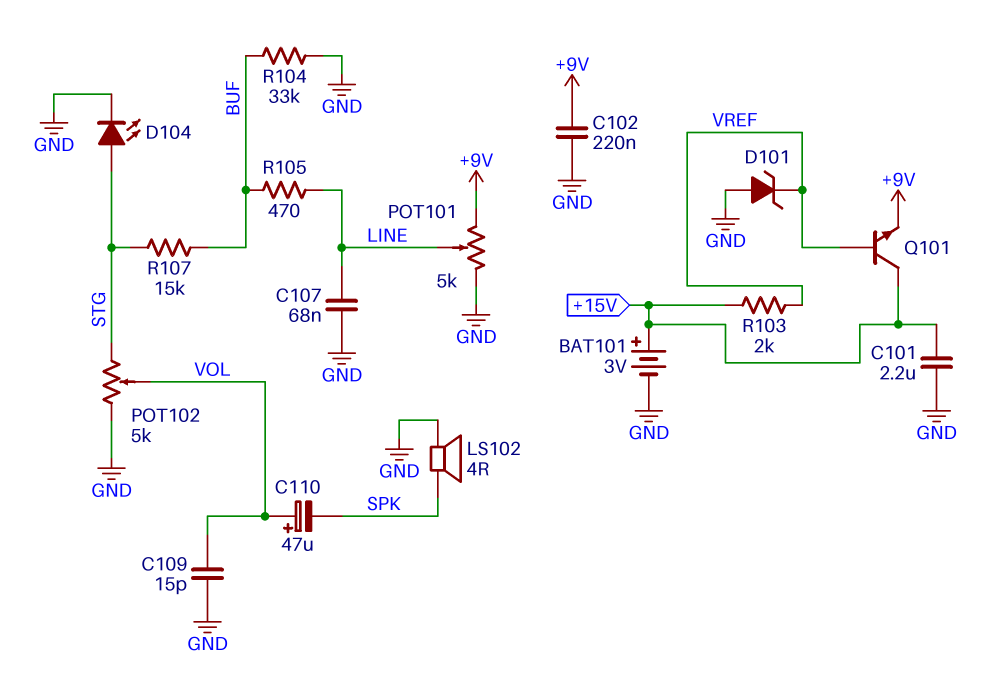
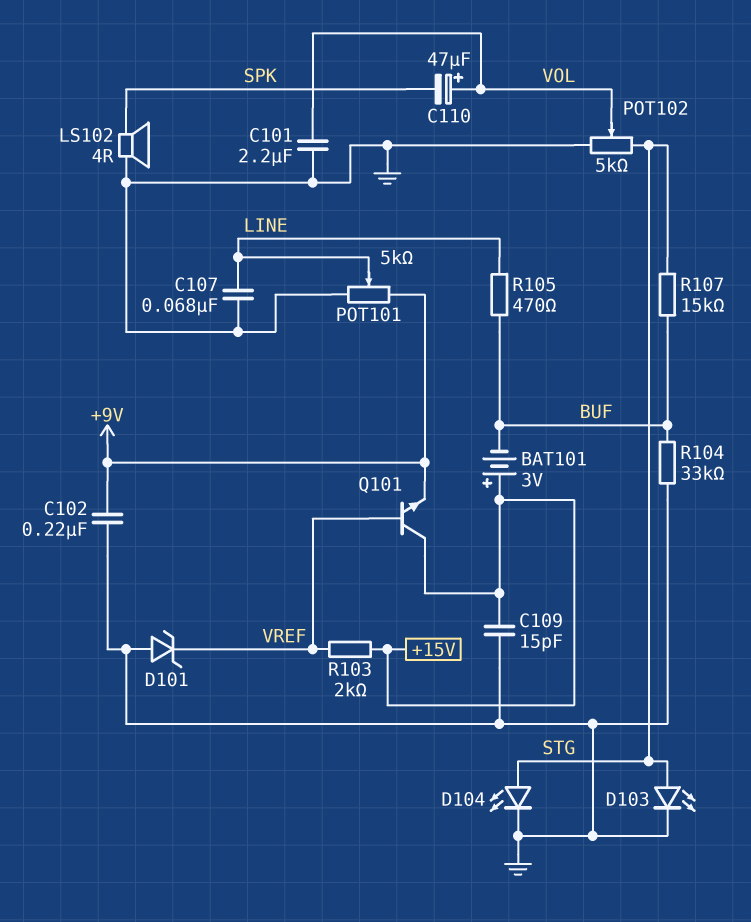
BAT101: 3V (plus +15V, minus GND) -> 3V (plus +15V, minus BUF)
C101: 2.2uF (+15V, GND) -> 2.2uF (GND, VOL)
C109: 15pF (GND, VOL) -> 15pF (+15V, GND)
D103: none -> LED (A STG, K GND)

